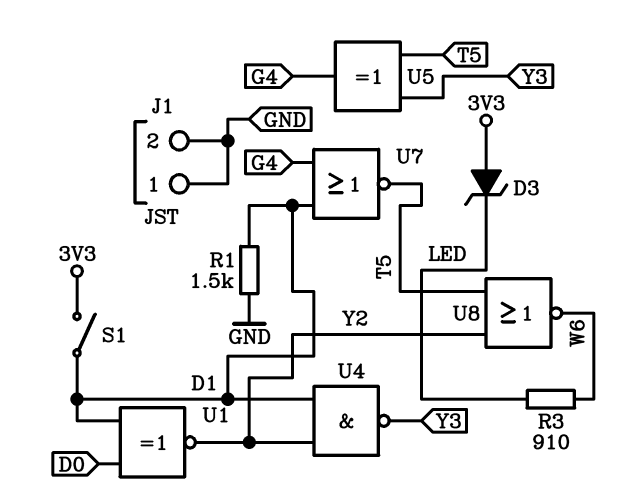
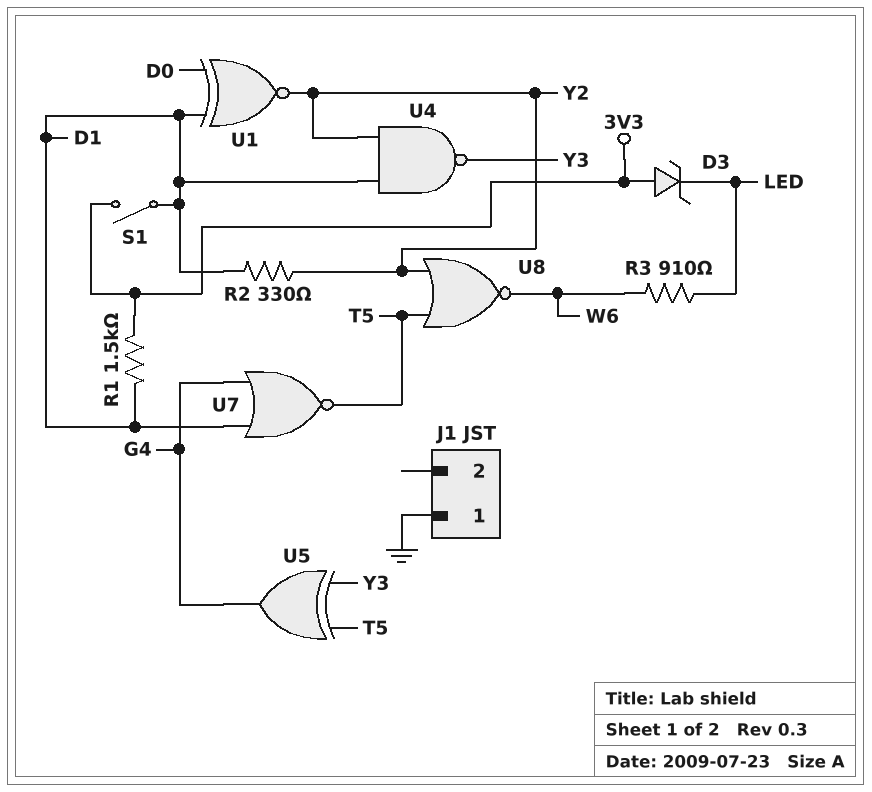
J1 pin 2: GND -> none
R1: 1.5k (D1, GND) -> 1.5k (3V3, D1)
R2: none -> 330 (D1, Y2)

